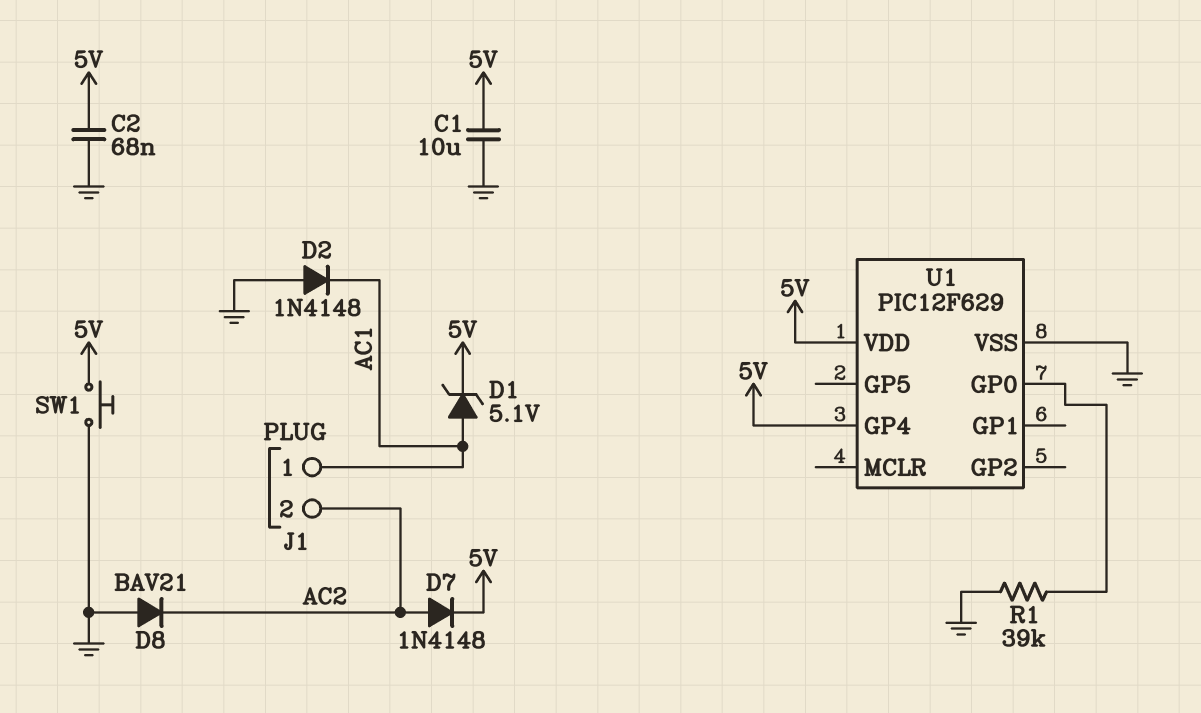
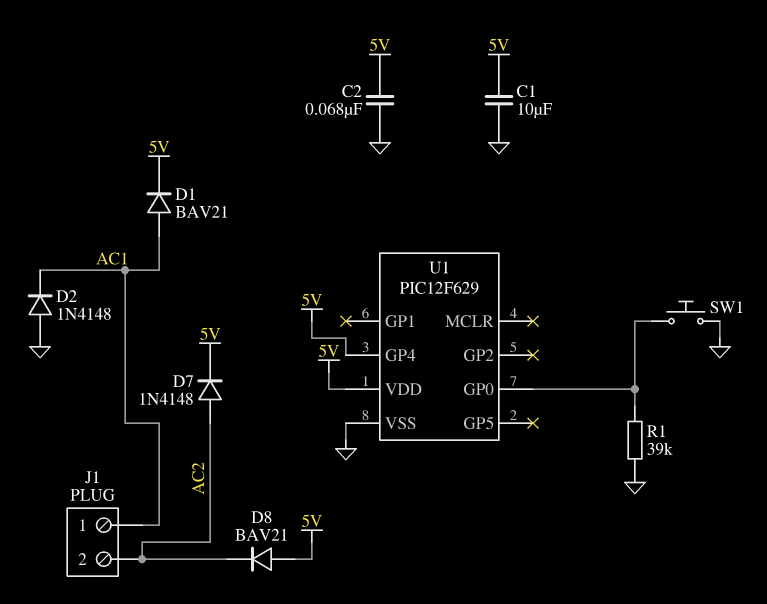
D1: zener 5.1V (A AC1, K 5V) -> diode BAV21 (A AC1, K 5V)
D8: diode BAV21 (A GND, K AC2) -> diode BAV21 (A 5V, K AC2)
SW1: button (5V, GND) -> button (GND, U1/GP0)

